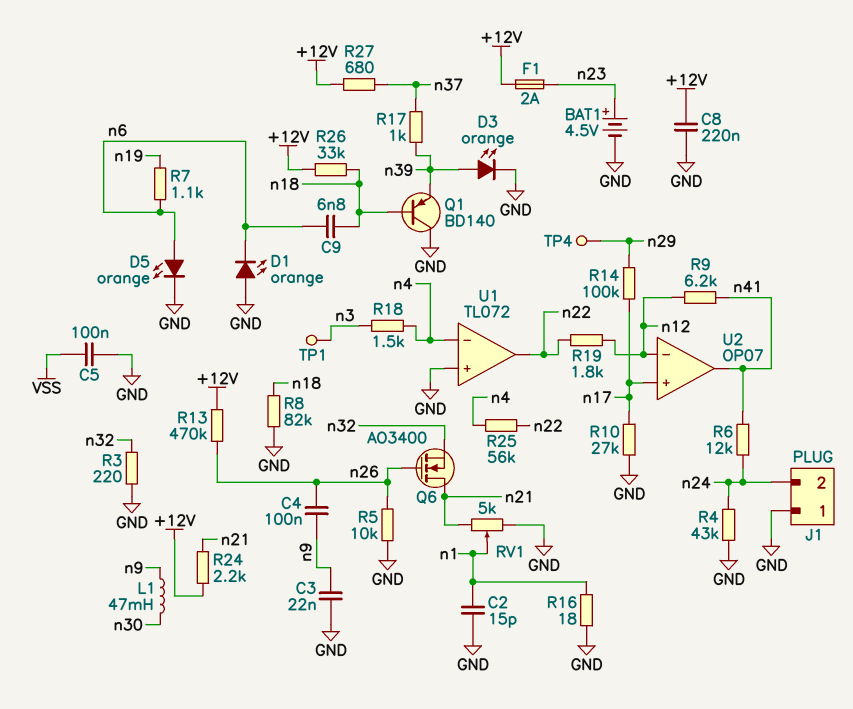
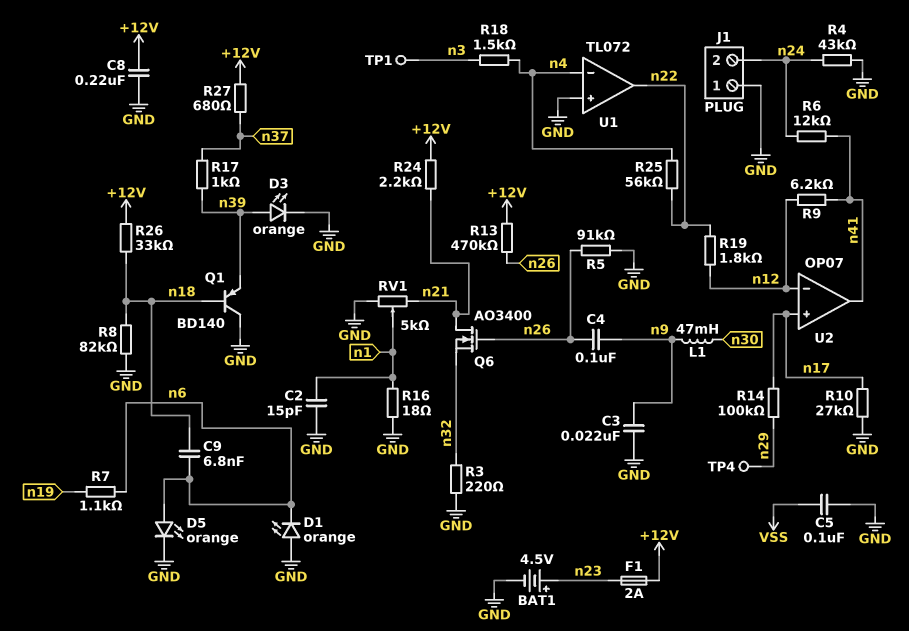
R5: 10k (GND, n26) -> 91k (GND, n26)

